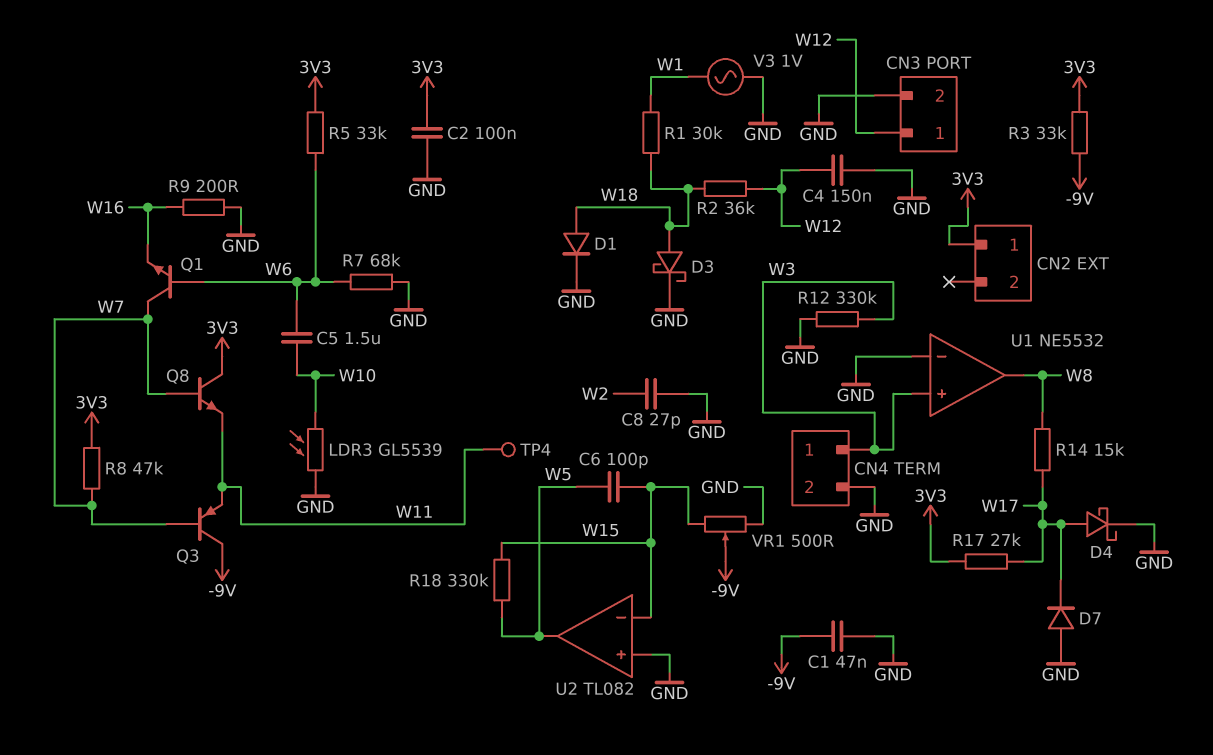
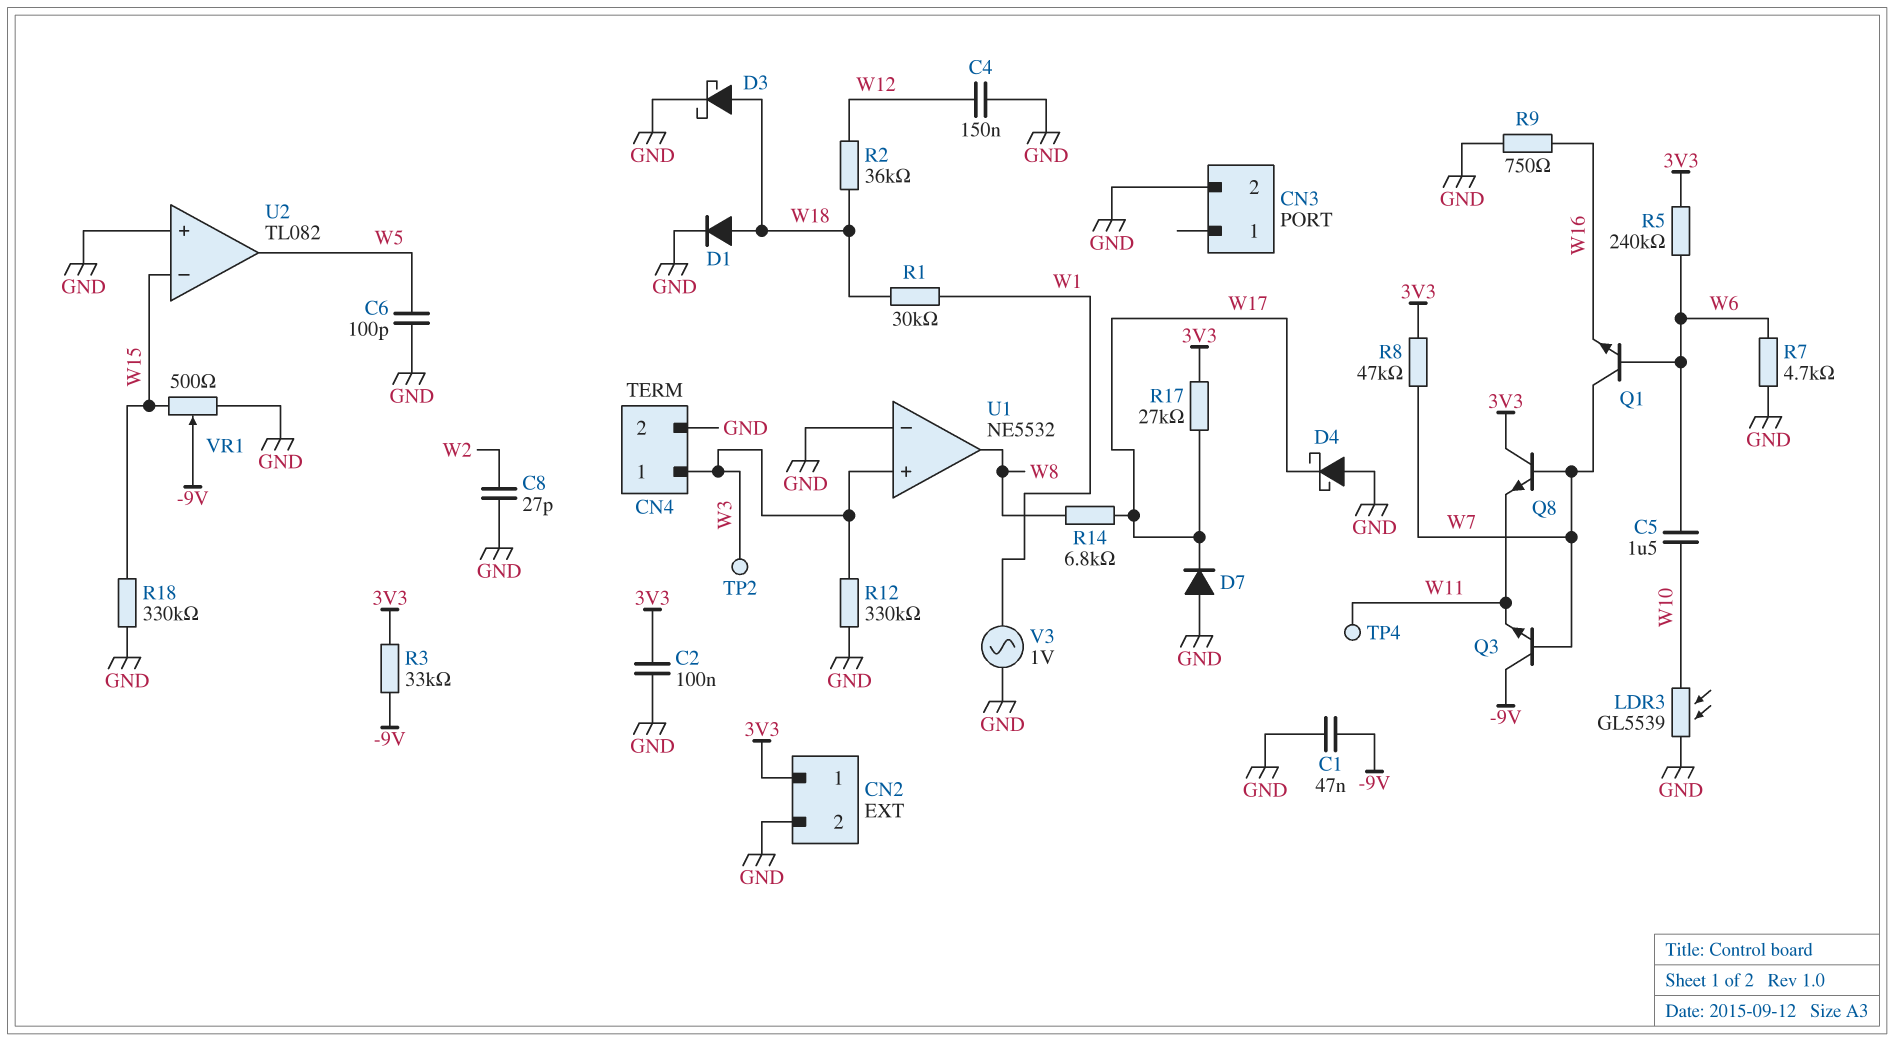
C6: 100pF (W5, W15) -> 100pF (GND, W5)
CN2 pin 2: none -> GND
CN3 pin 1: W12 -> none
D4: schottky (A W17, K GND) -> schottky (A GND, K W17)
Q3: PNP (B W7, C -9V, E W11) -> NPN (B W7, C -9V, E W11)
R5: 33k (3V3, W6) -> 240k (3V3, W6)
R7: 68k (GND, W6) -> 4.7k (GND, W6)
R9: 200 (GND, W16) -> 750 (GND, W16)
R14: 15k (W8, W17) -> 6.8k (W8, W17)
R18: 330k (W5, W15) -> 330k (GND, W15)
TP2: none -> test point (W3)

